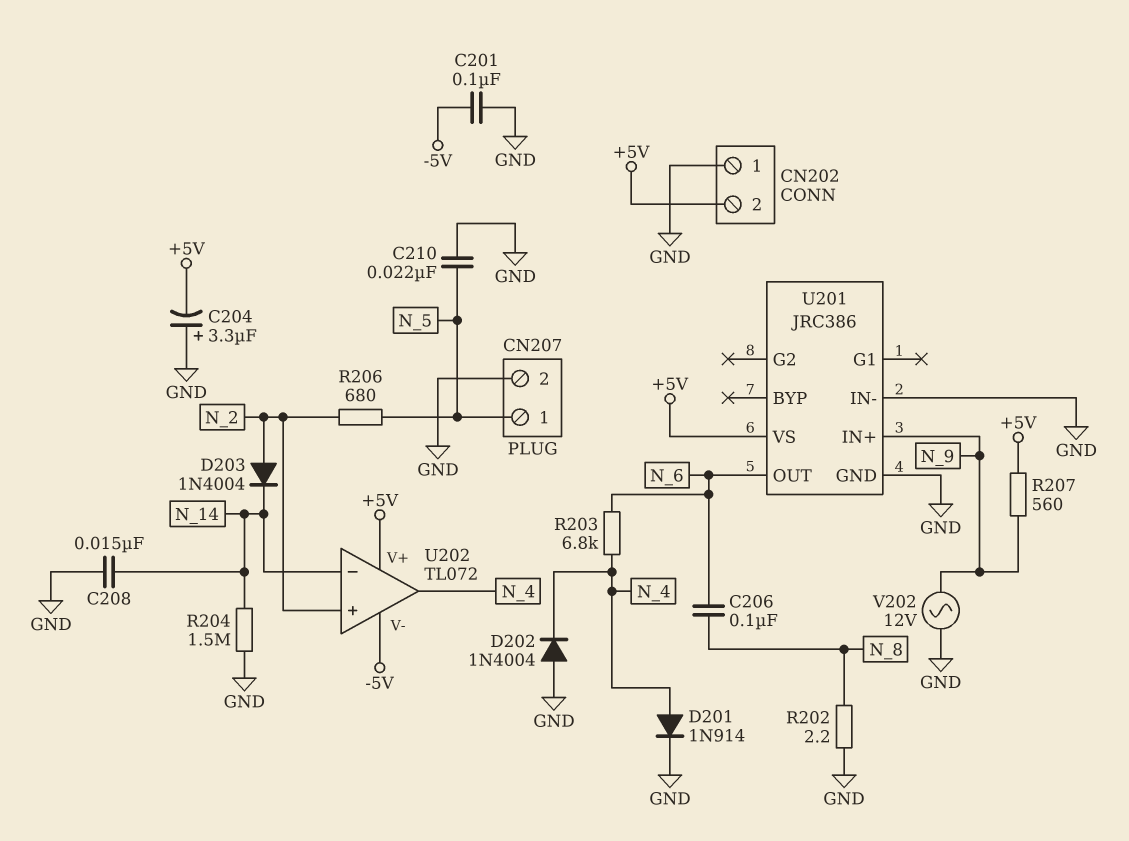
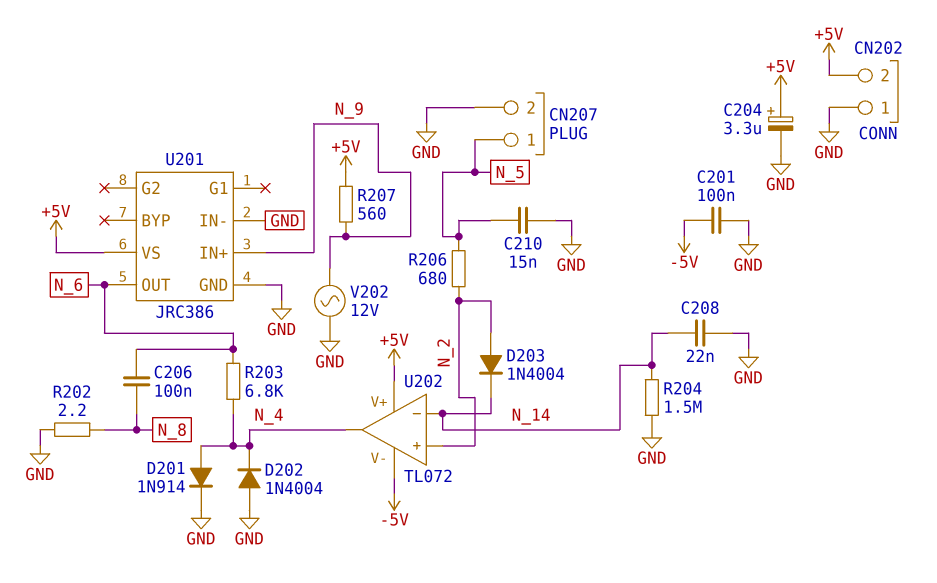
C204: 3.3uF (plus GND, minus +5V) -> 3.3uF (plus +5V, minus GND)
C208: 15nF (GND, N_14) -> 22nF (GND, N_14)
C210: 22nF (GND, N_5) -> 15nF (GND, N_5)

